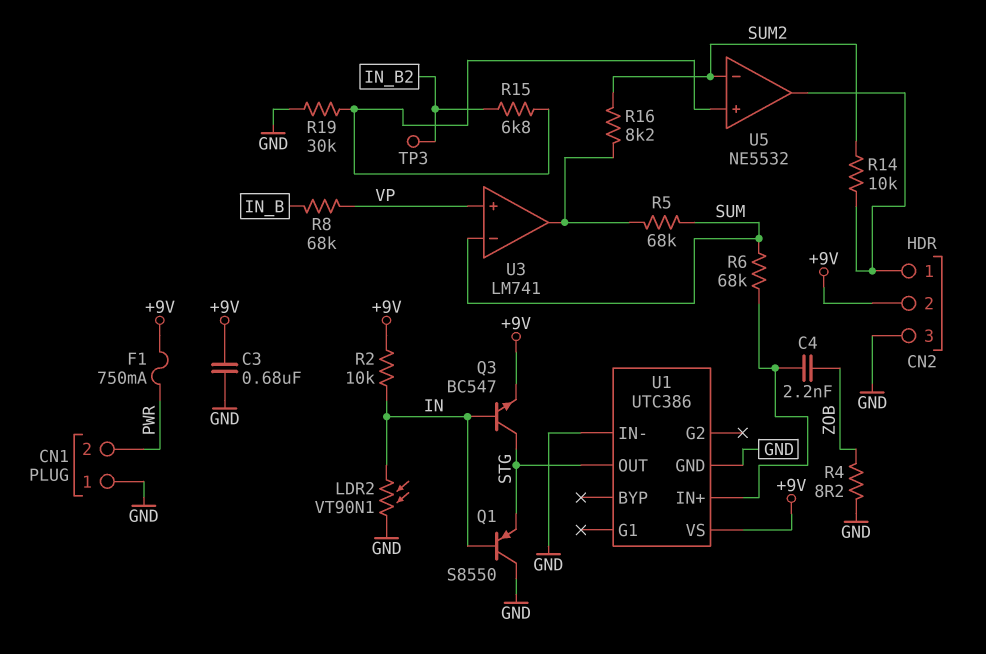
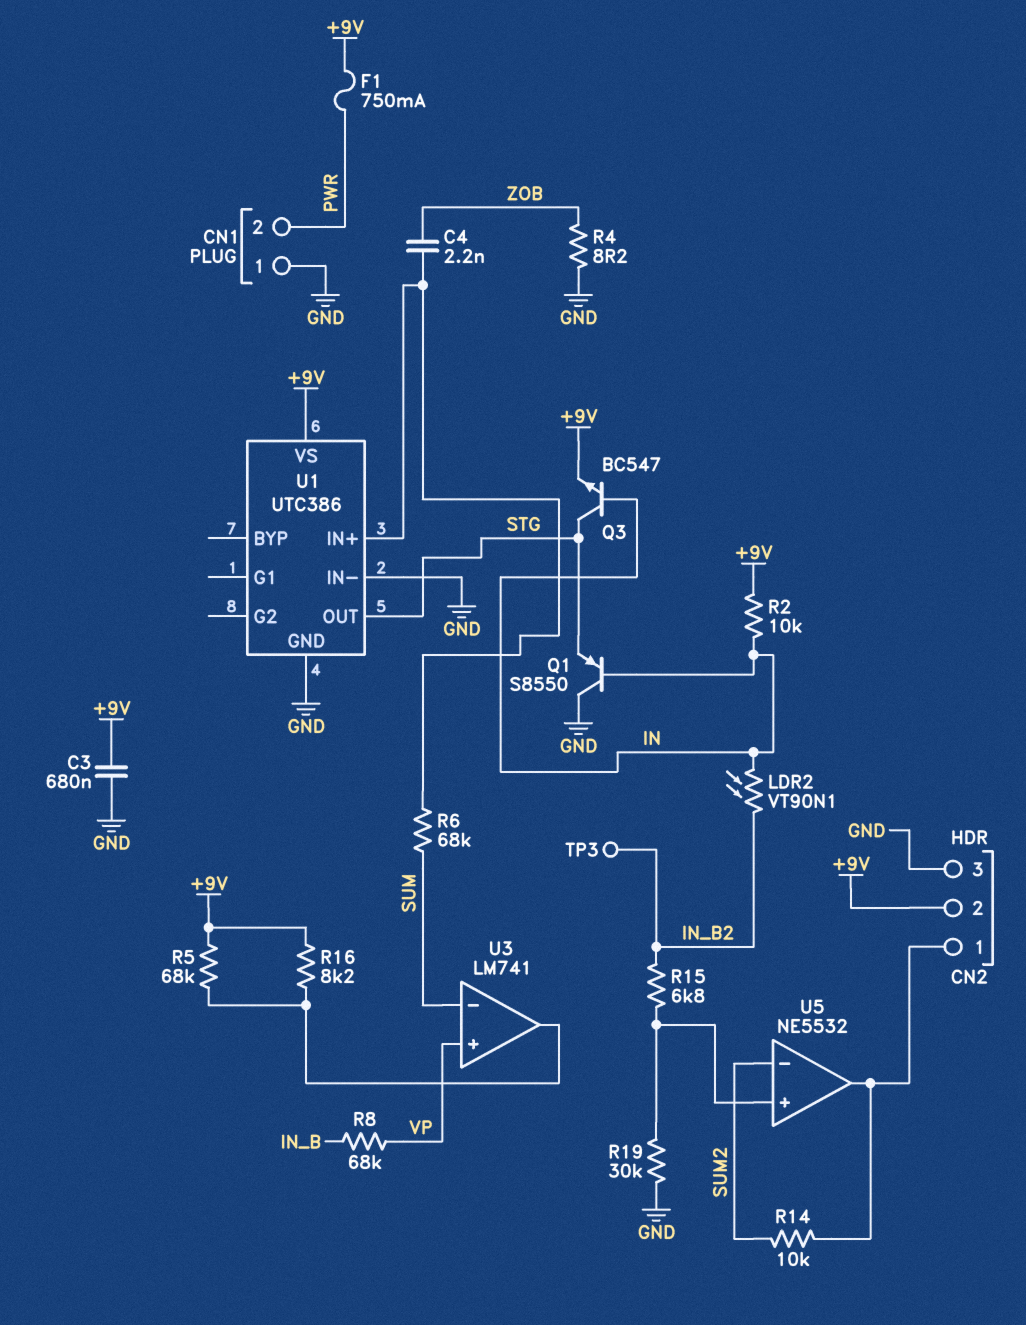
LDR2: VT90N1 (GND, IN) -> VT90N1 (IN, IN_B2)
R5: 68k (SUM, U3/out) -> 68k (+9V, U3/out)
R16: 8.2k (SUM2, U3/out) -> 8.2k (+9V, U3/out)

